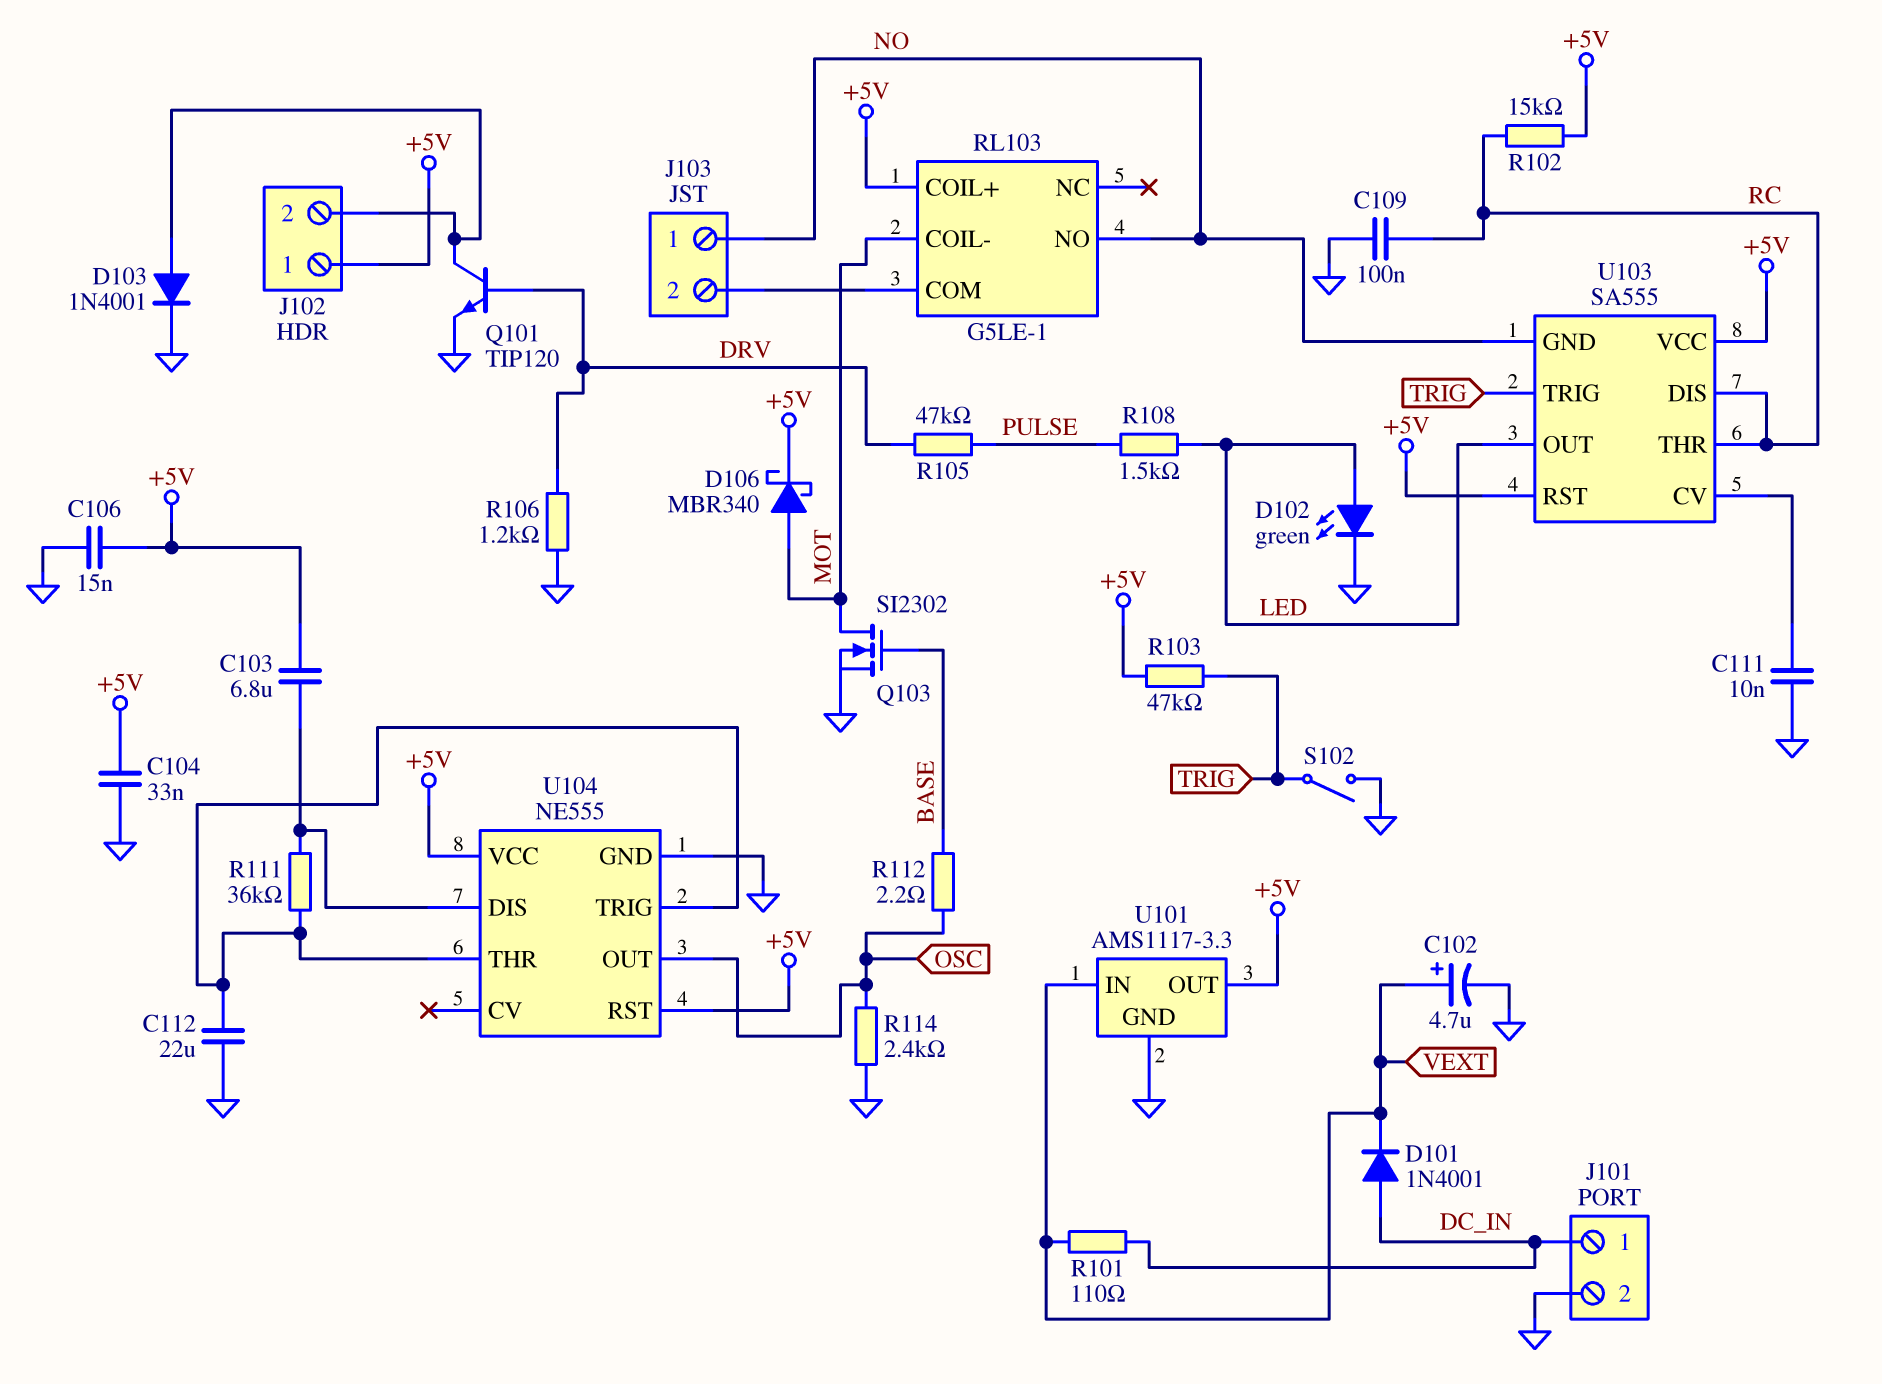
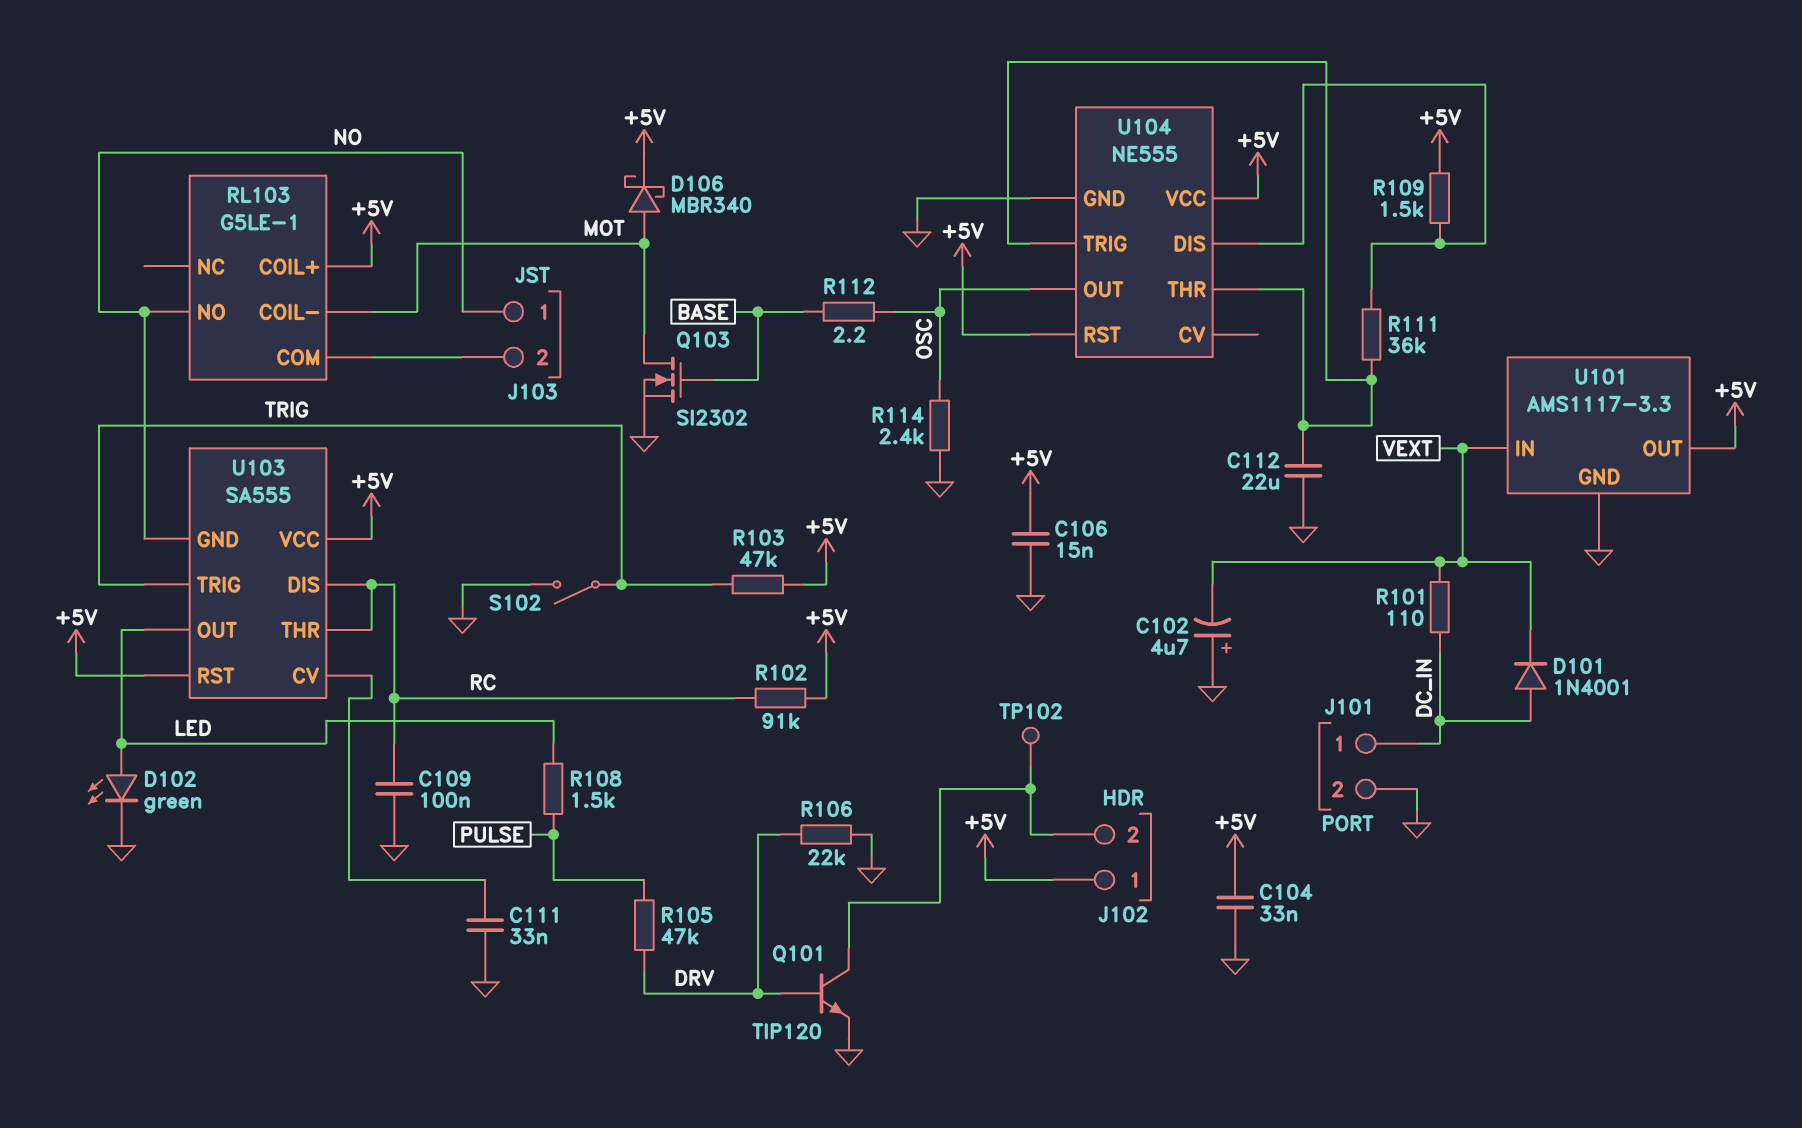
C102: 4.7uF (plus VEXT, minus GND) -> 4.7uF (plus GND, minus VEXT)
C103: 6.8uF (+5V, U104/DIS) -> none
C111: 10nF (GND, U103/CV) -> 33nF (GND, U103/CV)
D103: diode 1N4001 (A J102/2, K GND) -> none
R102: 15k (+5V, RC) -> 91k (+5V, RC)
R106: 1.2k (DRV, GND) -> 22k (DRV, GND)
R109: none -> 1.5k (+5V, U104/DIS)
TP102: none -> test point (J102/2)

